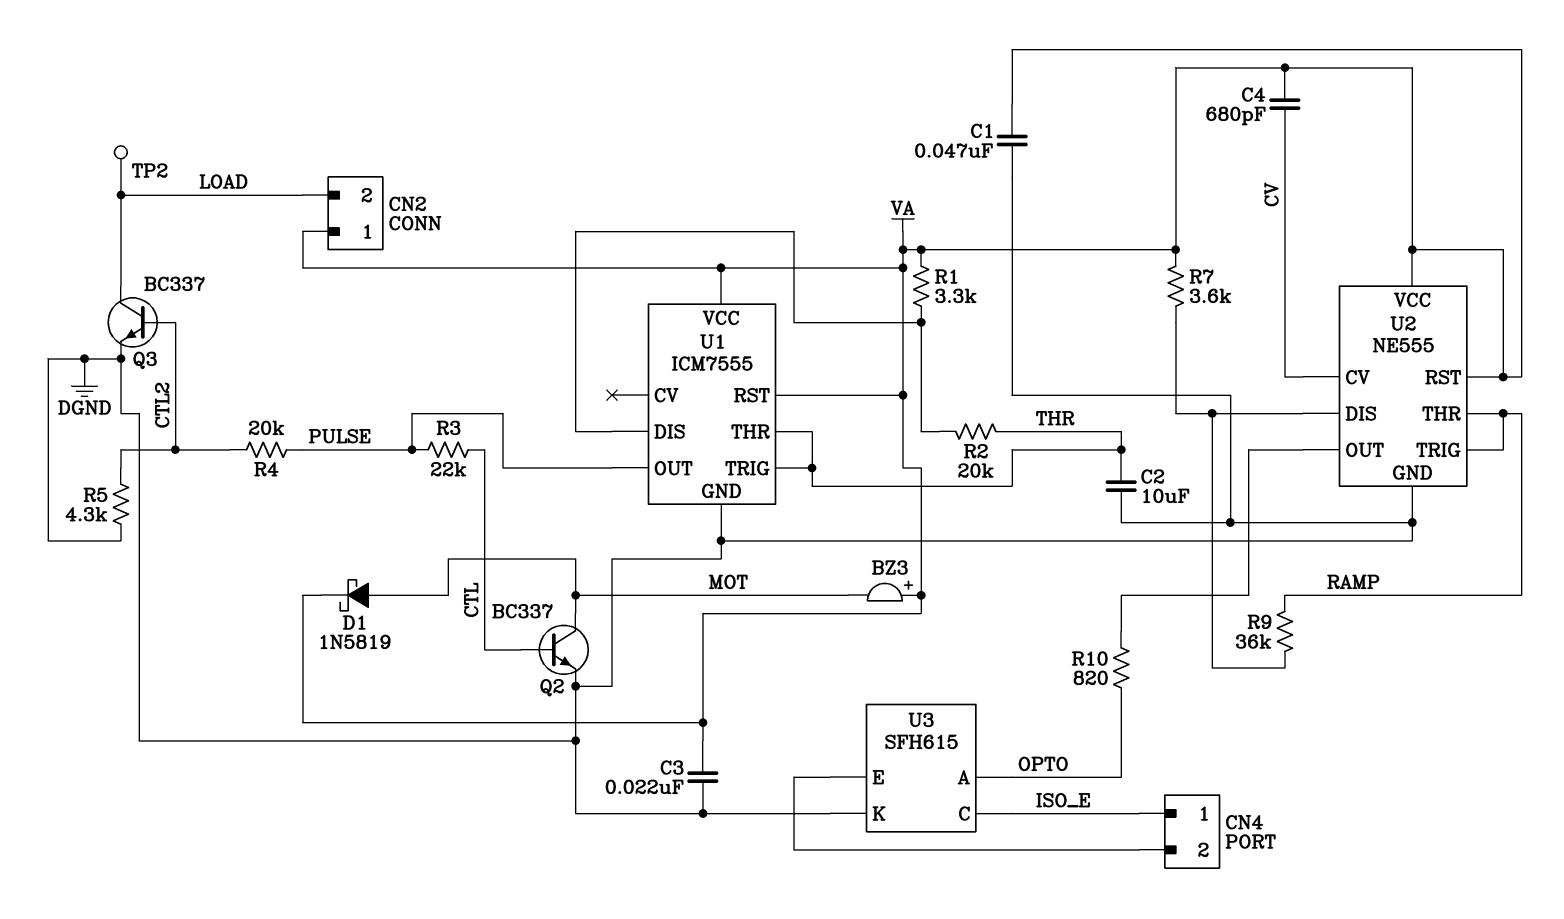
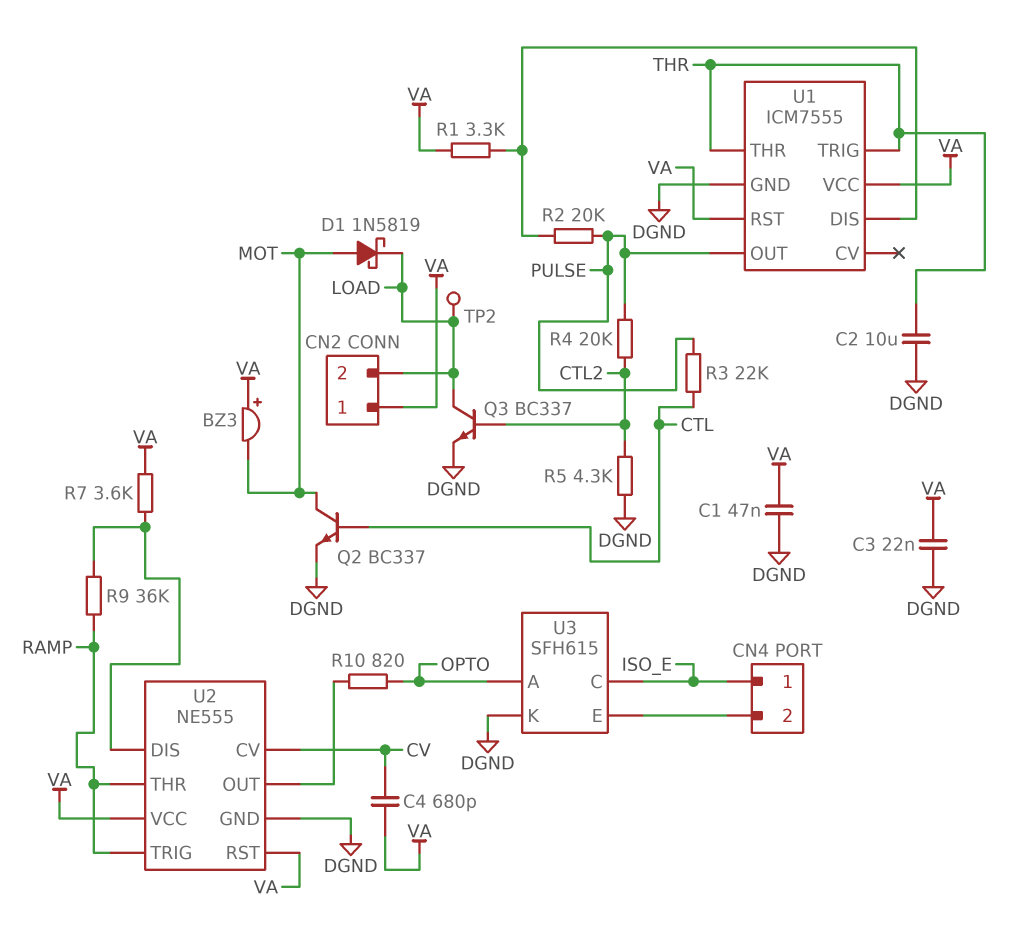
D1: schottky 1N5819 (A MOT, K VA) -> schottky 1N5819 (A MOT, K LOAD)
R2: 20k (THR, U1/DIS) -> 20k (PULSE, U1/DIS)

